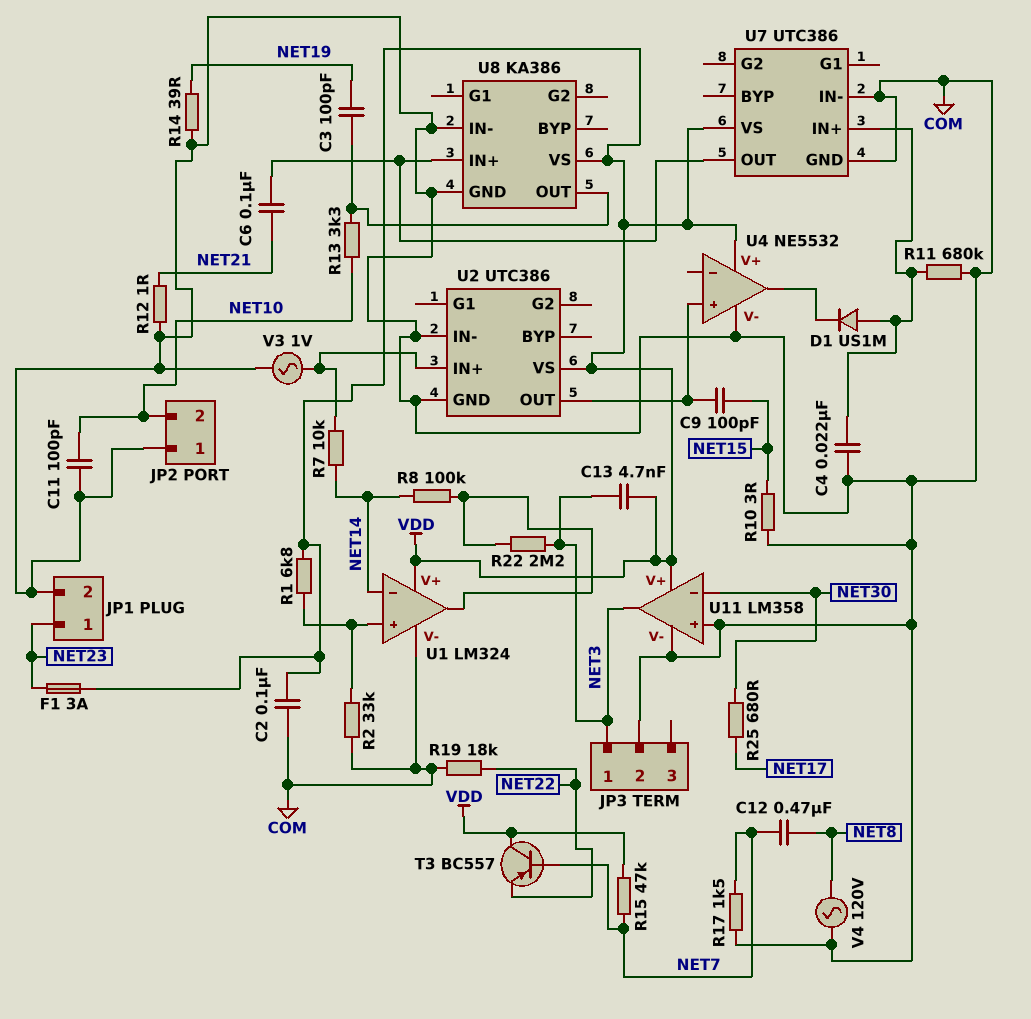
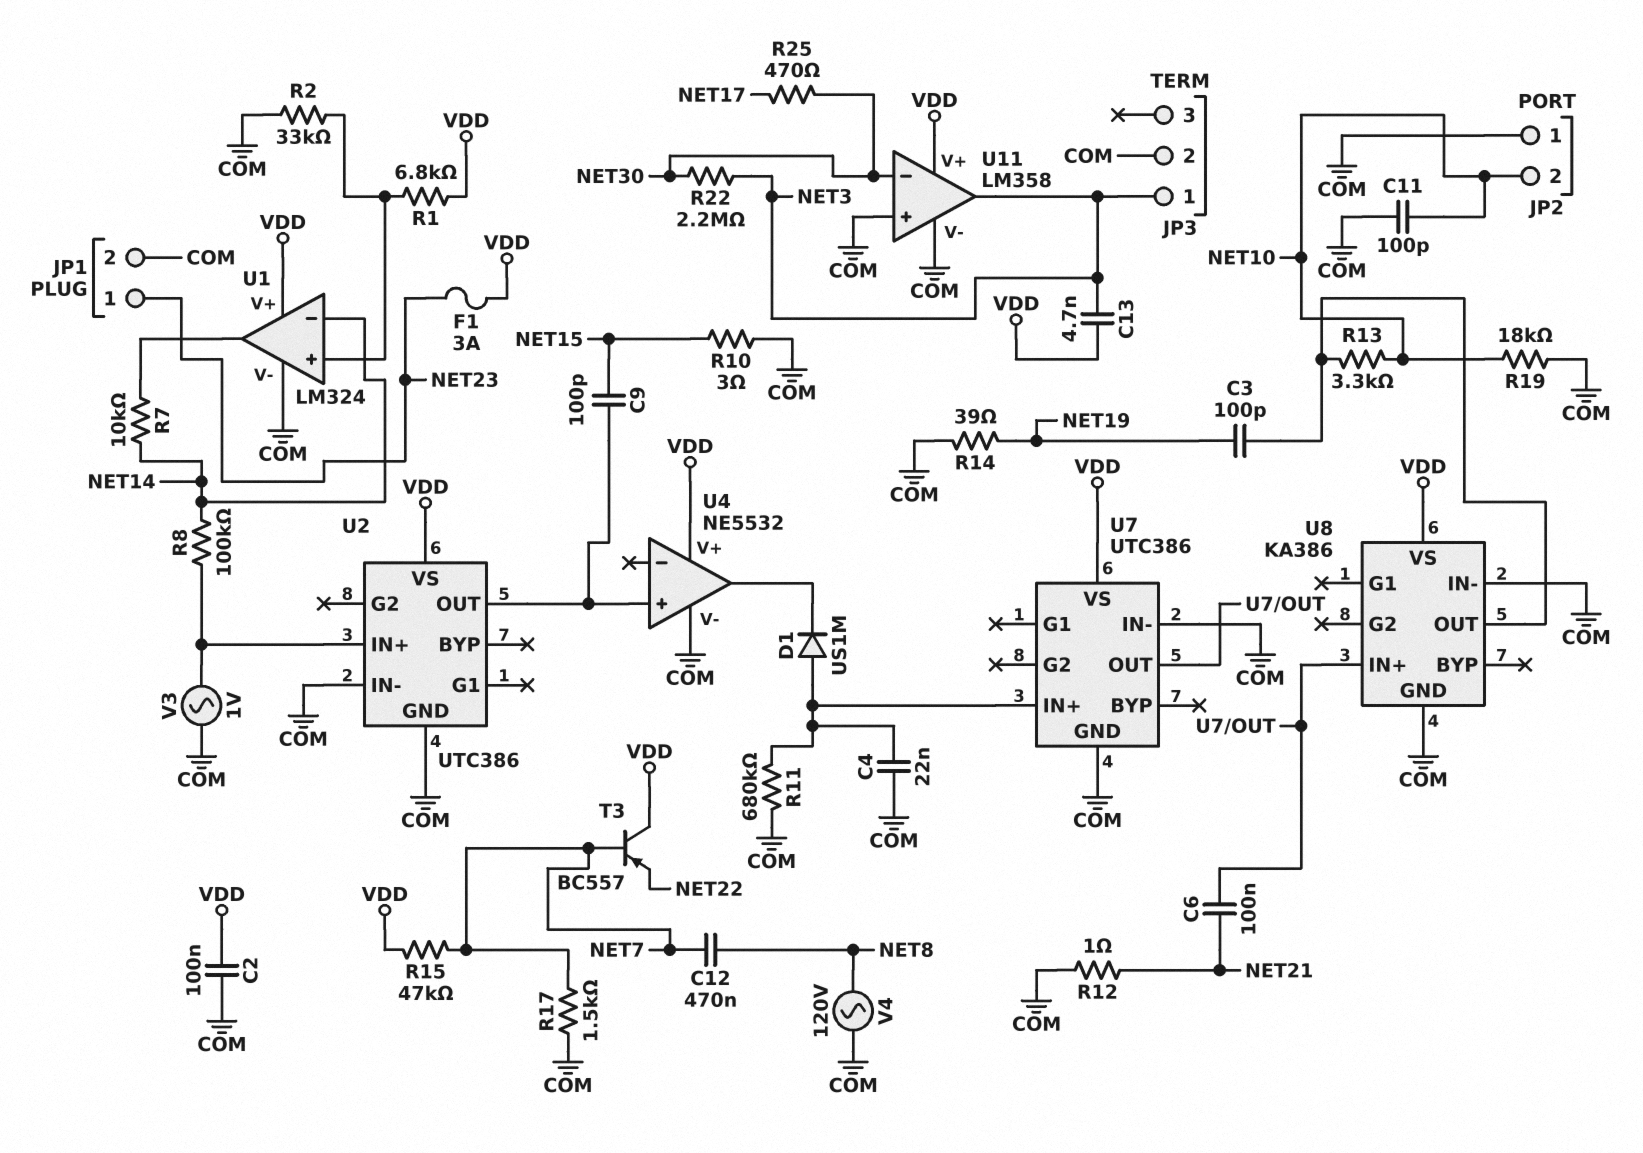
R7: 10k (NET14, U2/IN+) -> 10k (NET14, U1/out)
R8: 100k (NET14, U1/out) -> 100k (NET14, U2/IN+)
R19: 18k (COM, NET22) -> 18k (COM, NET10)
R22: 2.2M (NET3, U1/out) -> 2.2M (NET3, NET30)
R25: 680 (NET17, NET30) -> 470 (NET17, NET30)

